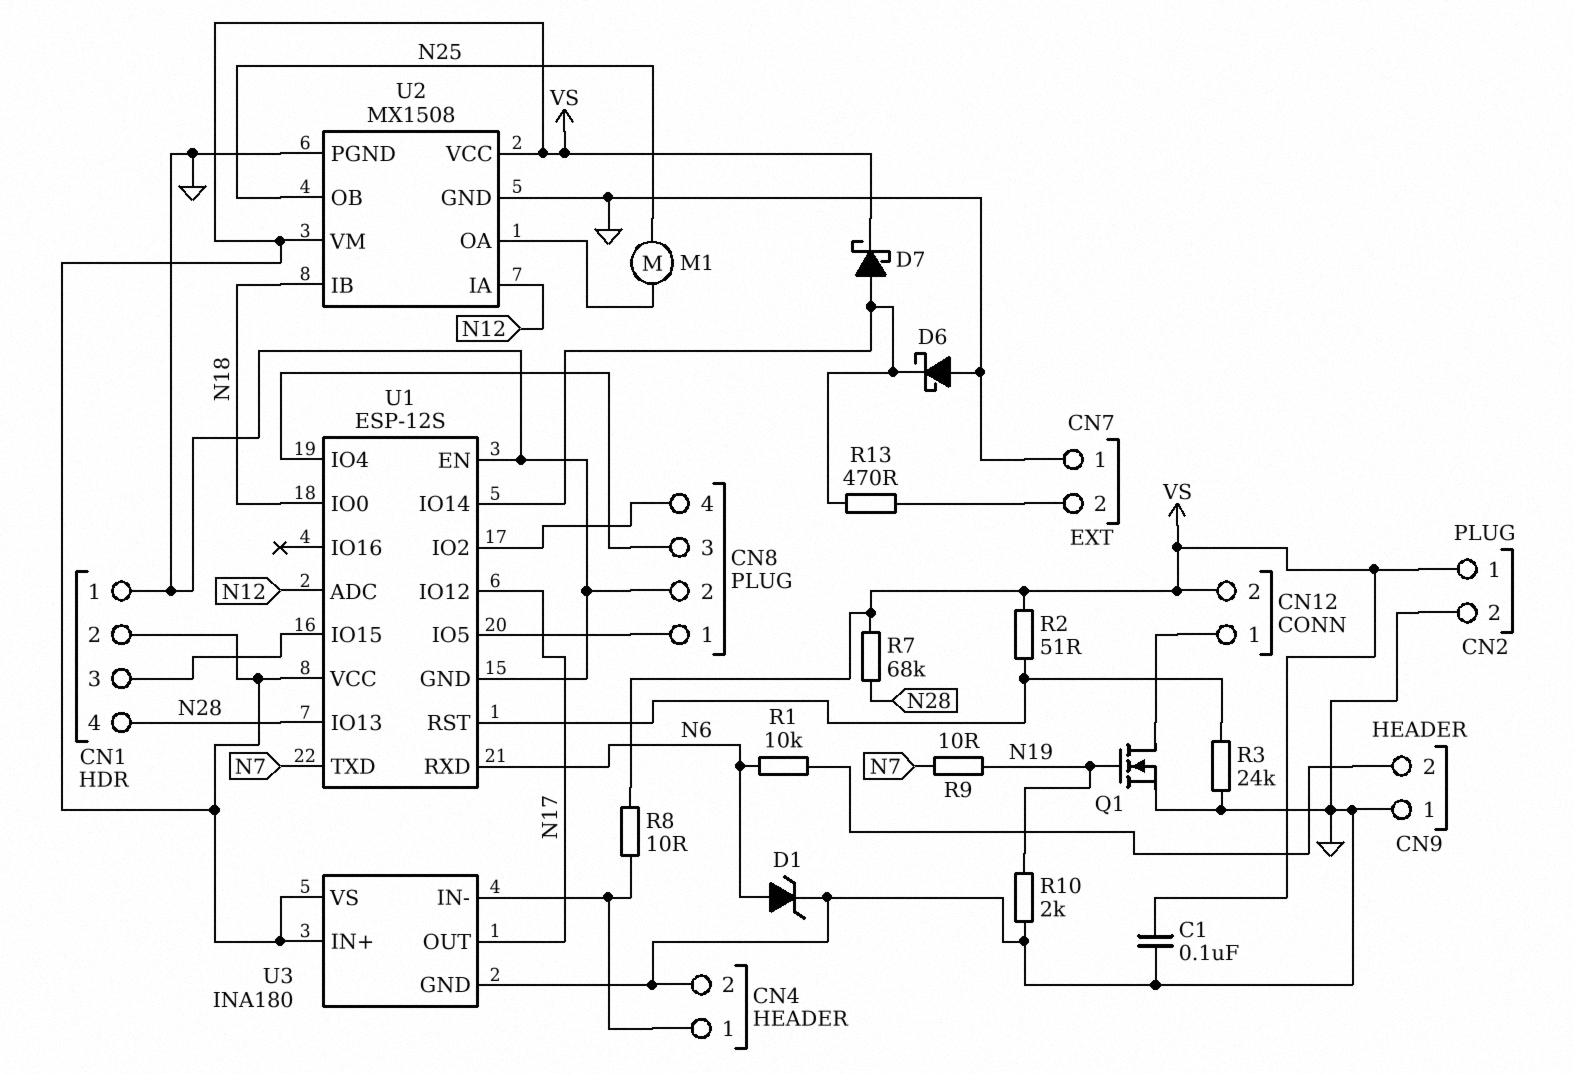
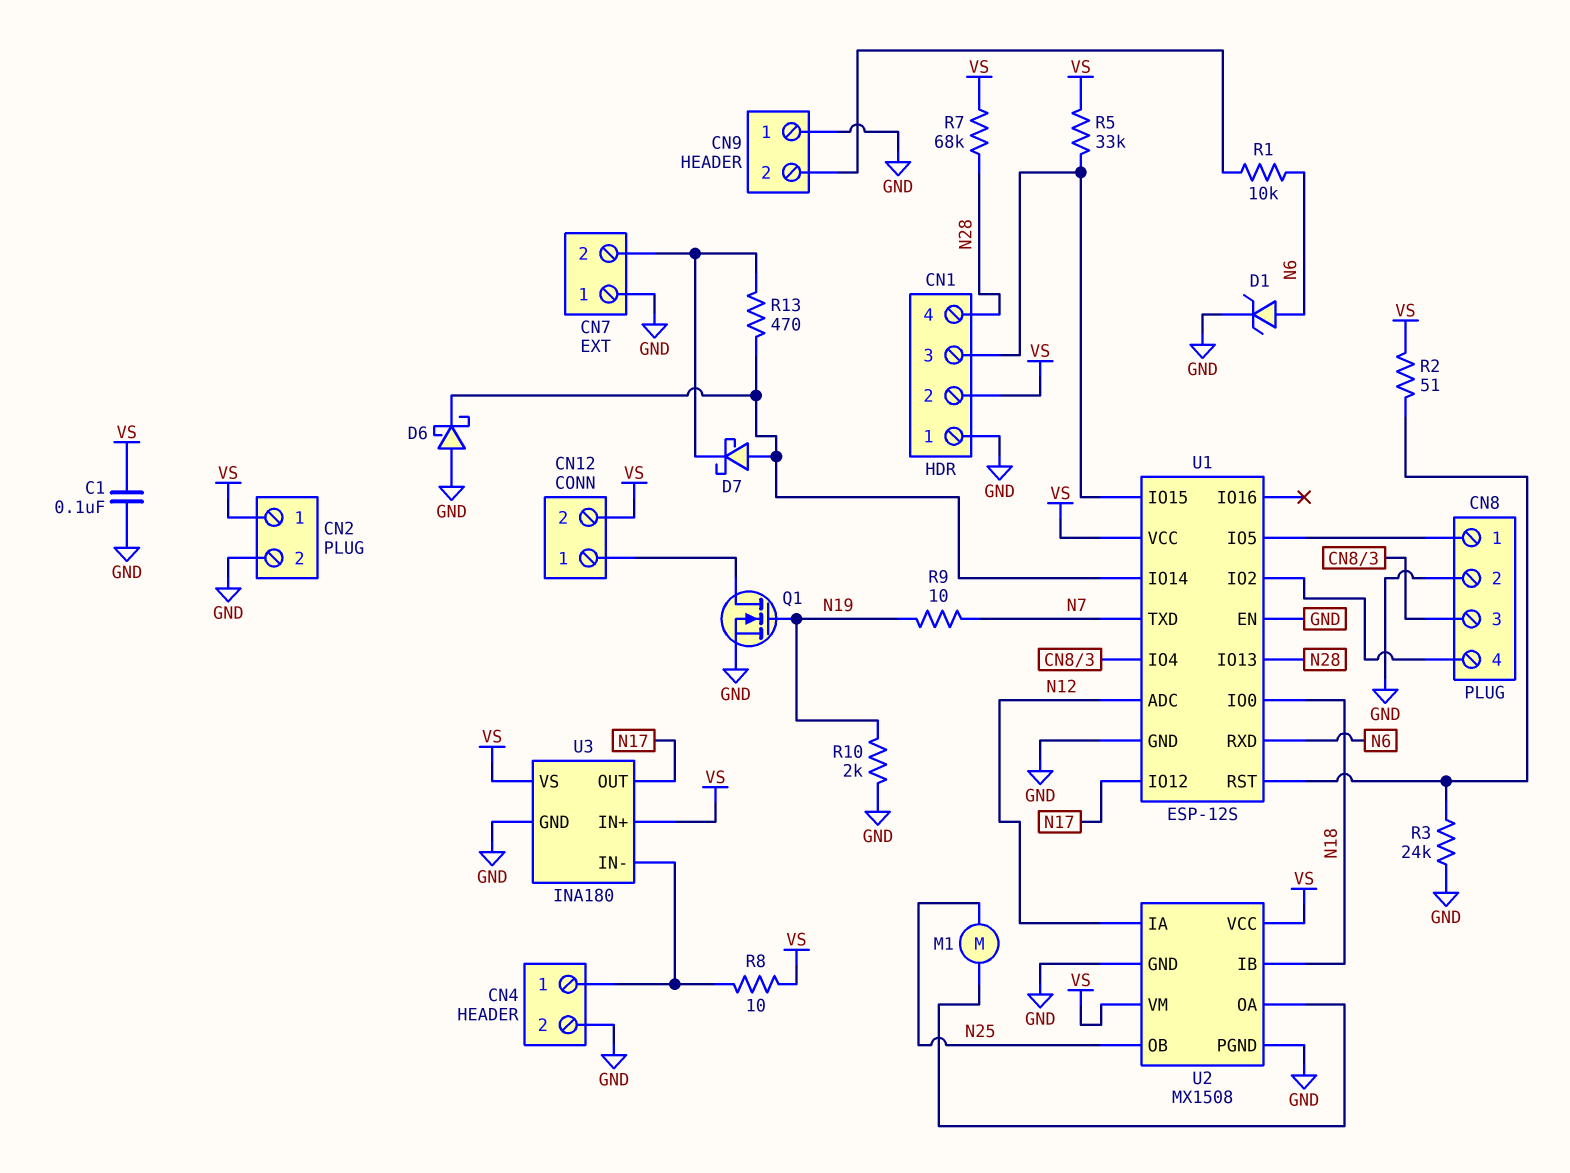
D7: schottky (A U1/IO14, K VS) -> schottky (A U1/IO14, K CN7/2)
R5: none -> 33k (CN1/3, VS)

